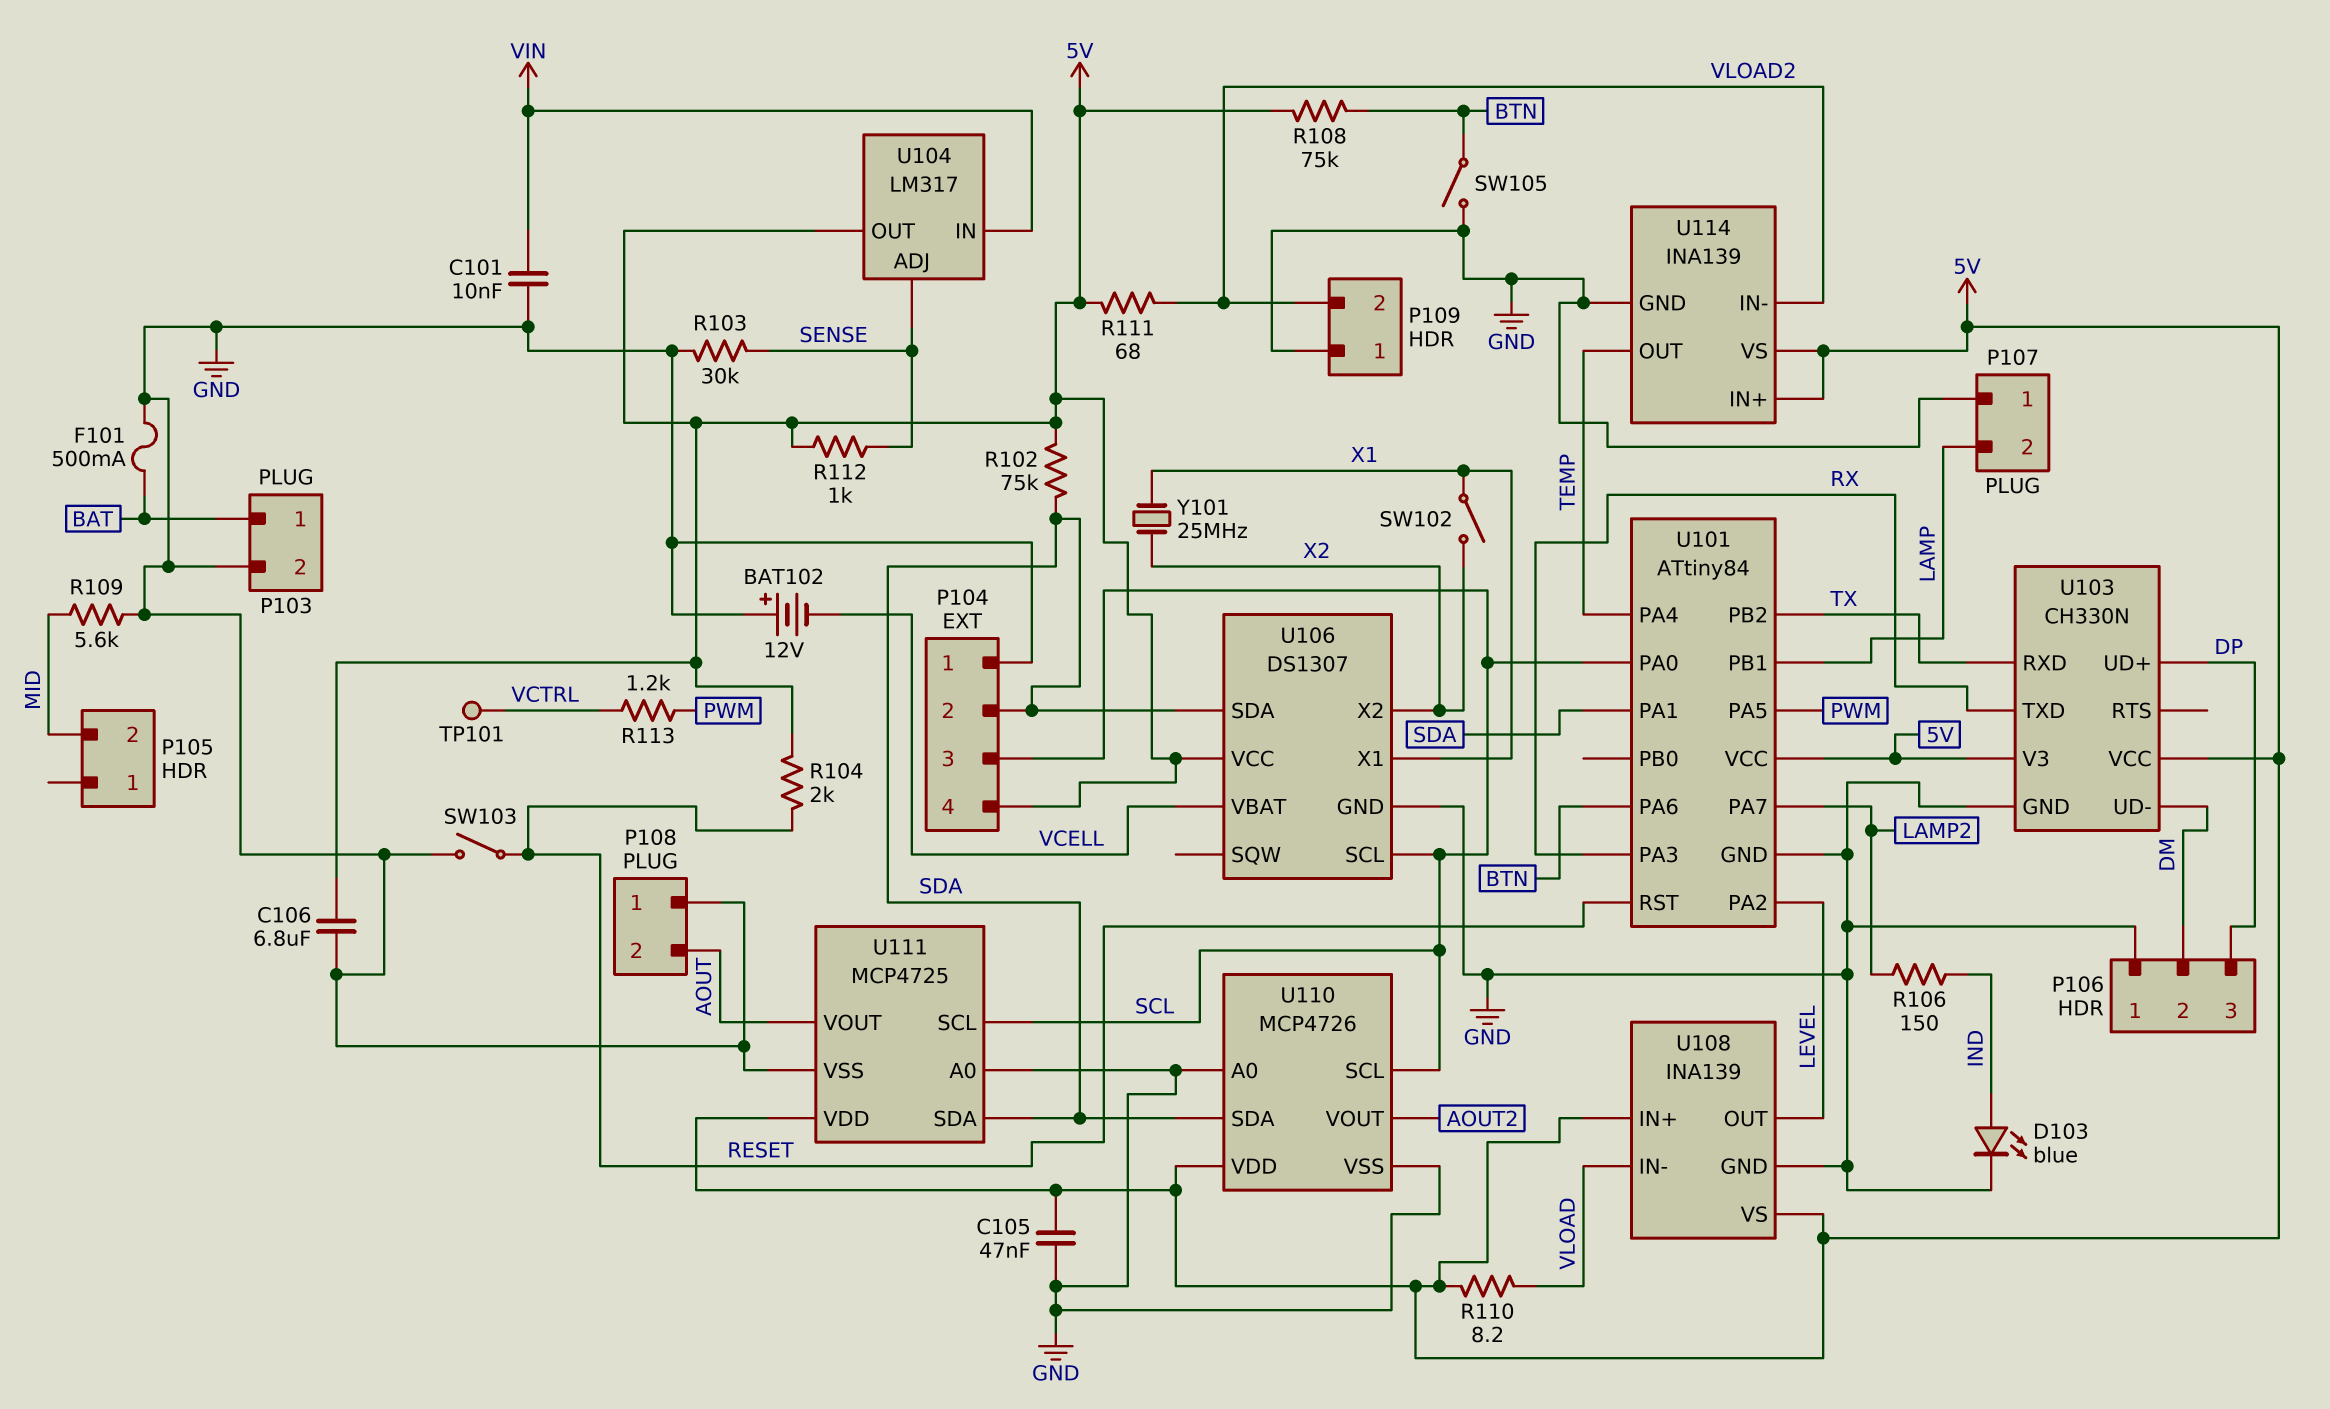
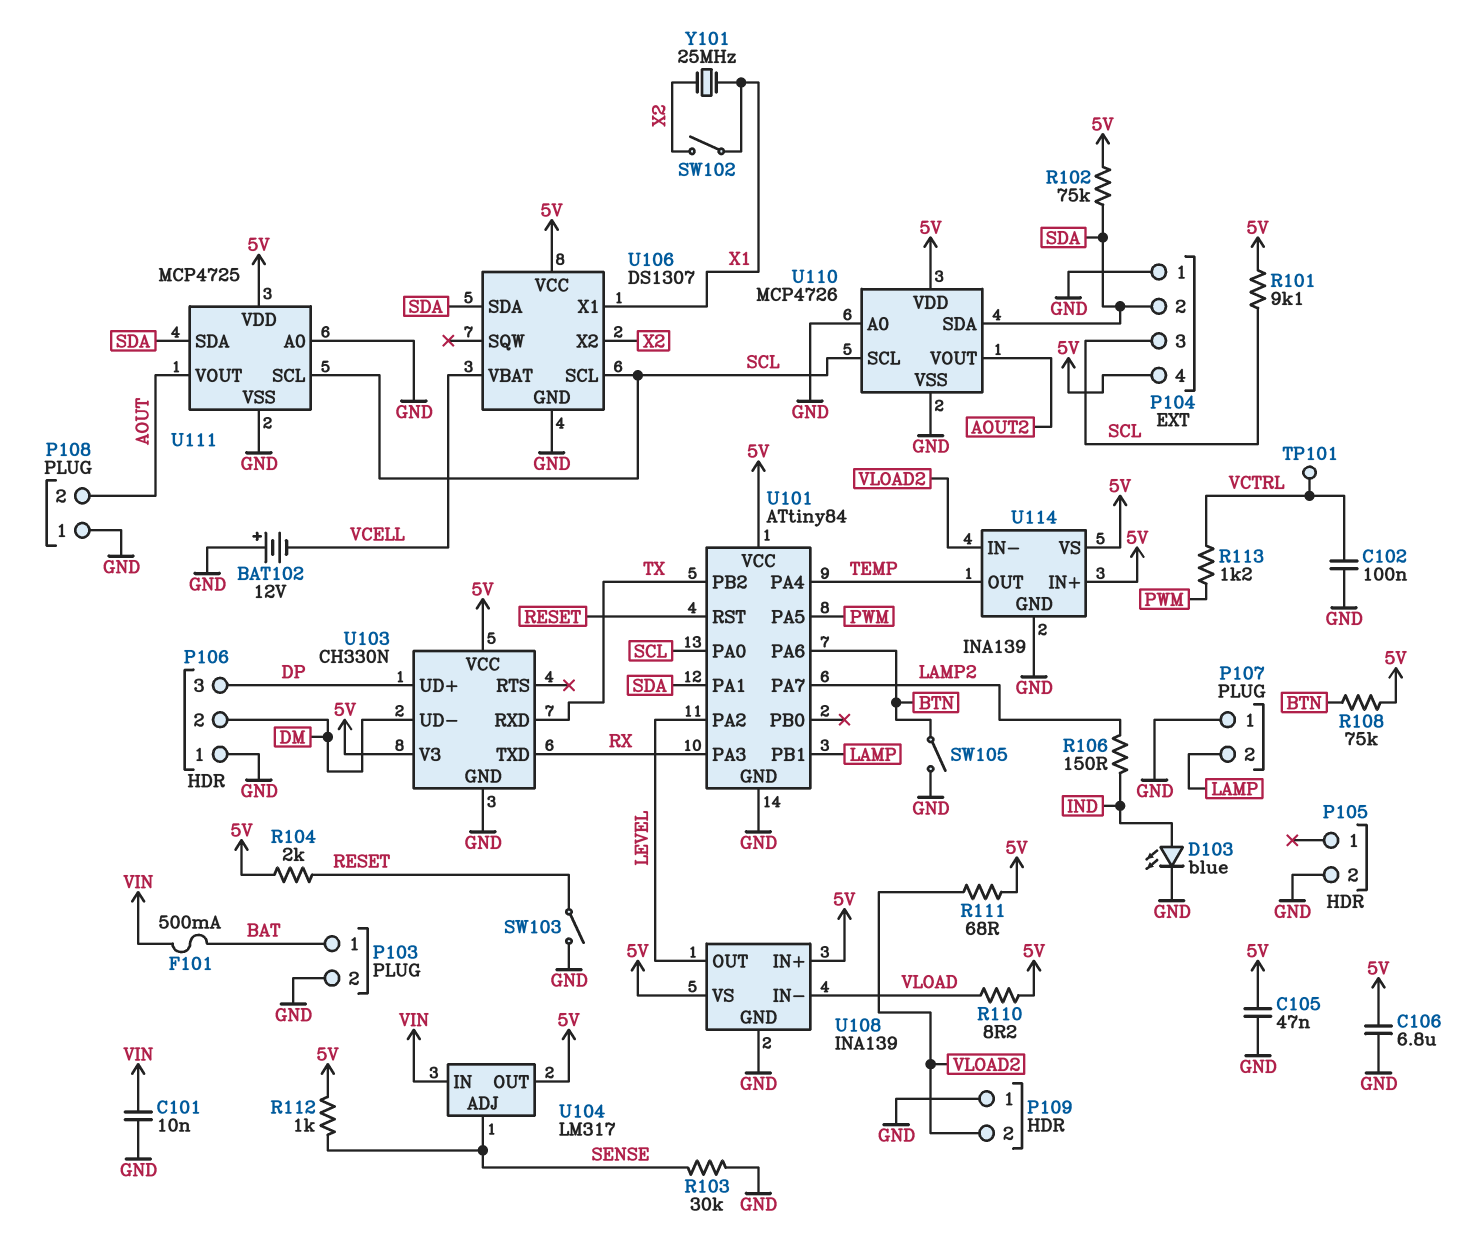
C102: none -> 100nF (GND, VCTRL)
F101: 500mA (BAT, GND) -> 500mA (BAT, VIN)
P105 pin 2: MID -> GND
R101: none -> 9.1k (5V, SCL)
R109: 5.6k (GND, MID) -> none

